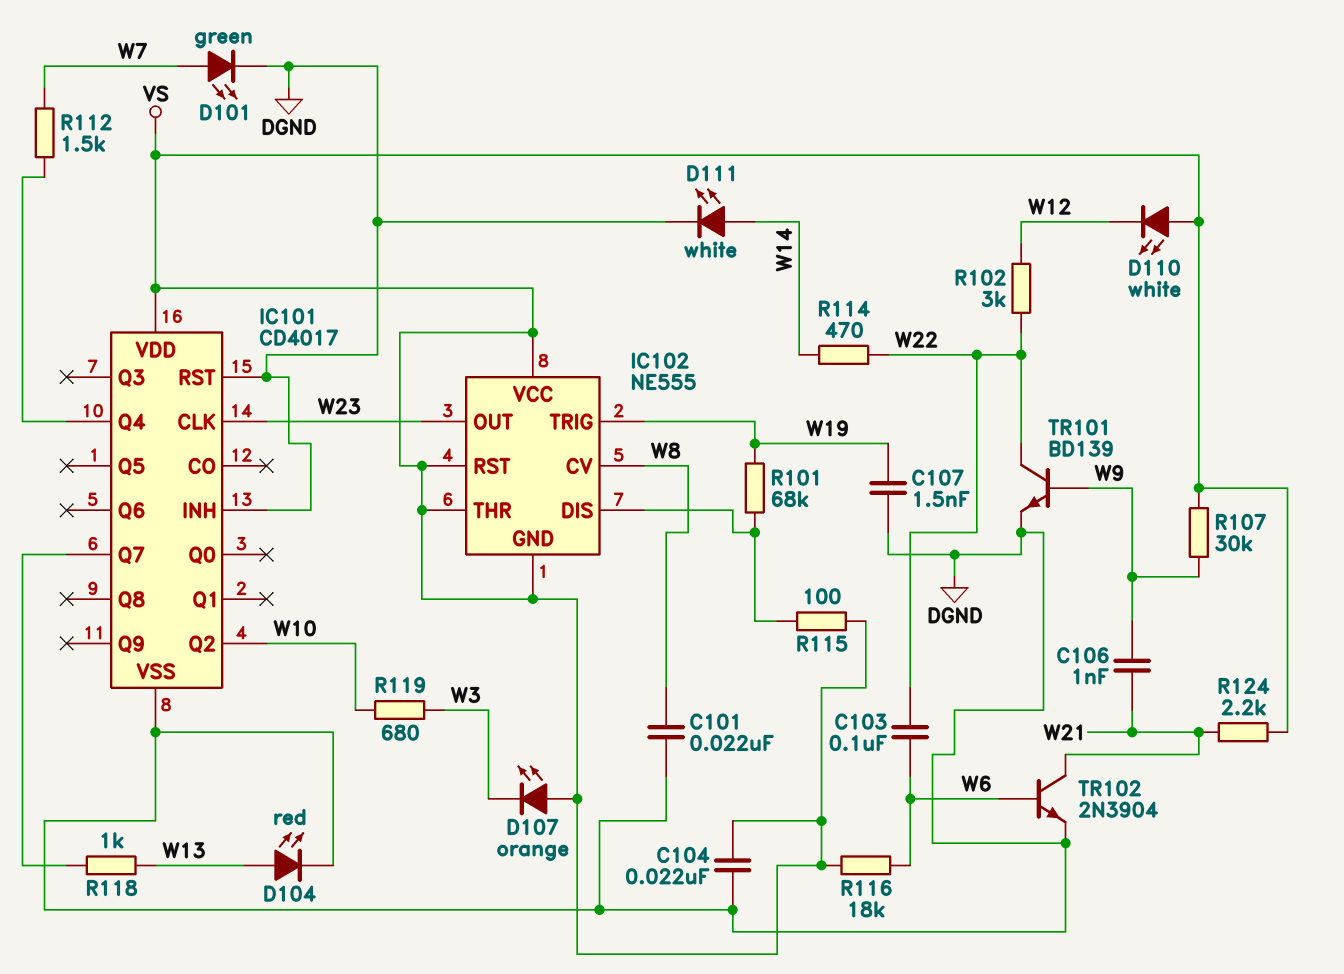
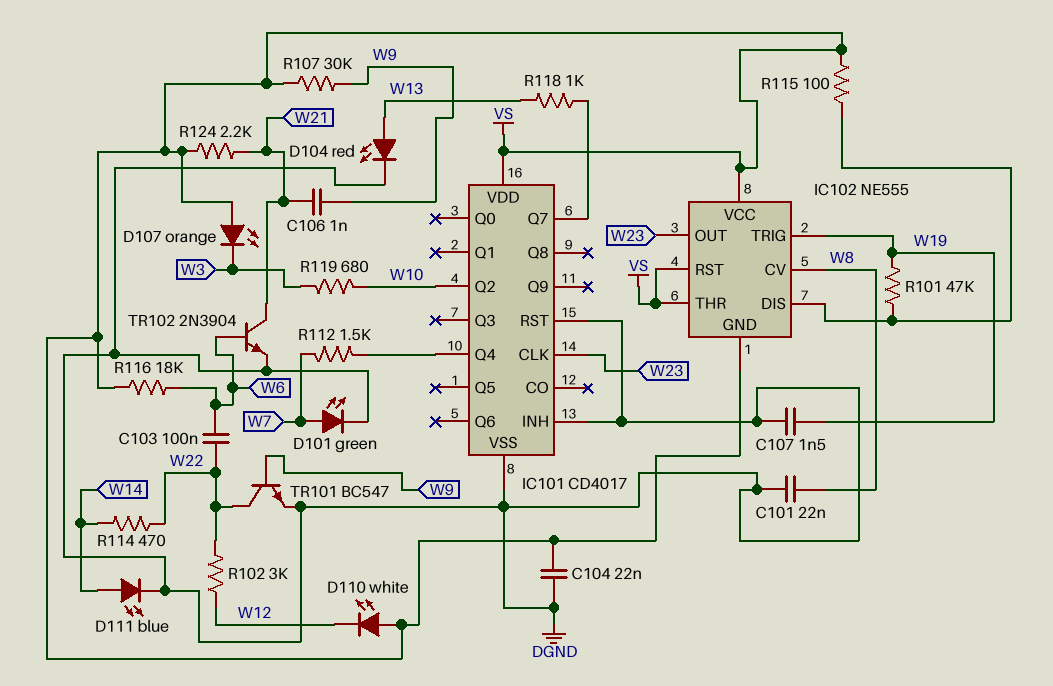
D111: LED white (A W14, K DGND) -> LED blue (A W14, K DGND)
R101: 68k (IC102/DIS, W19) -> 47k (IC102/DIS, W19)
TR101: NPN BD139 (B W9, C W22, E DGND) -> NPN BC547 (B W9, C W22, E DGND)

